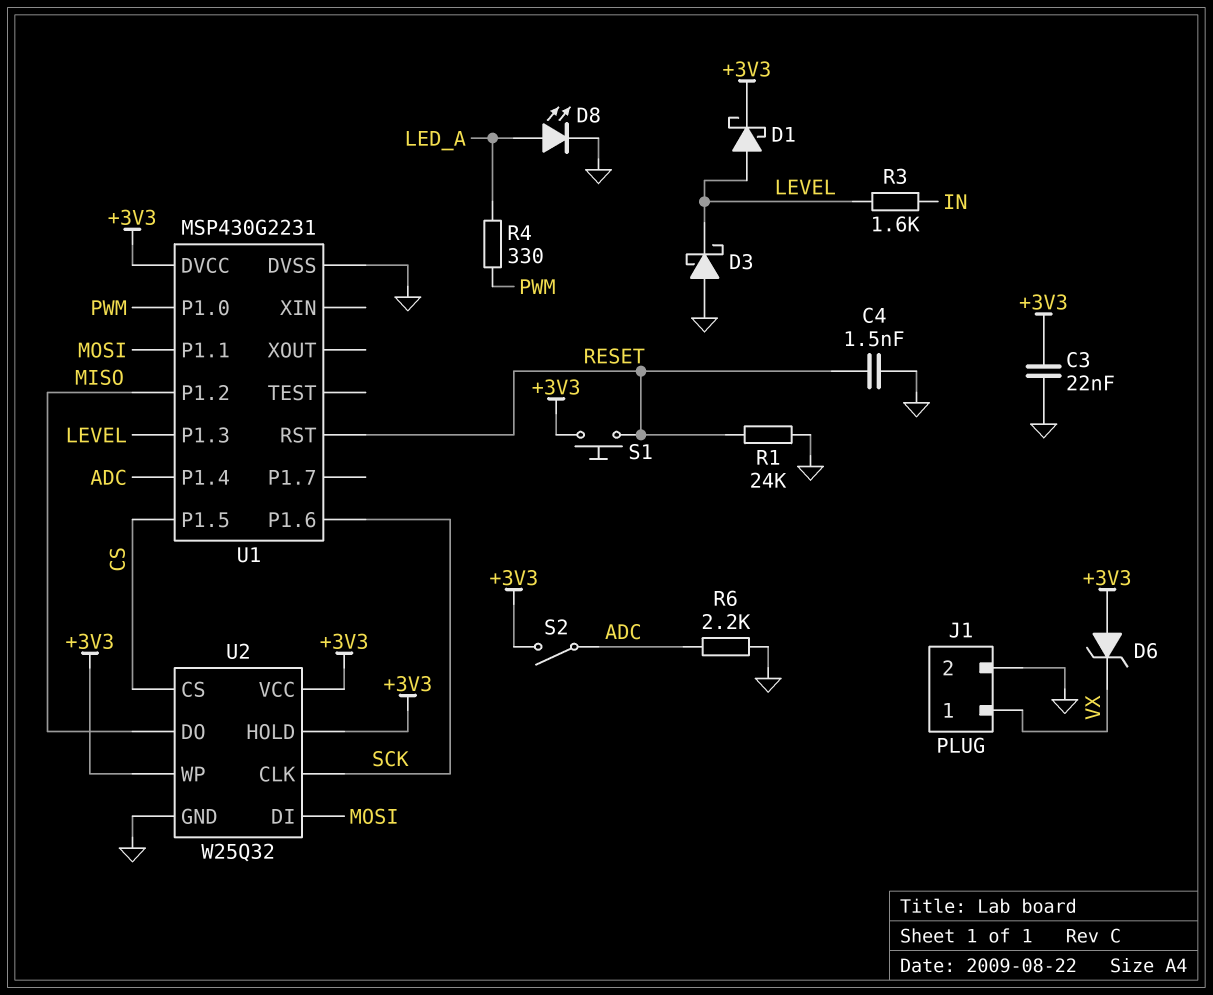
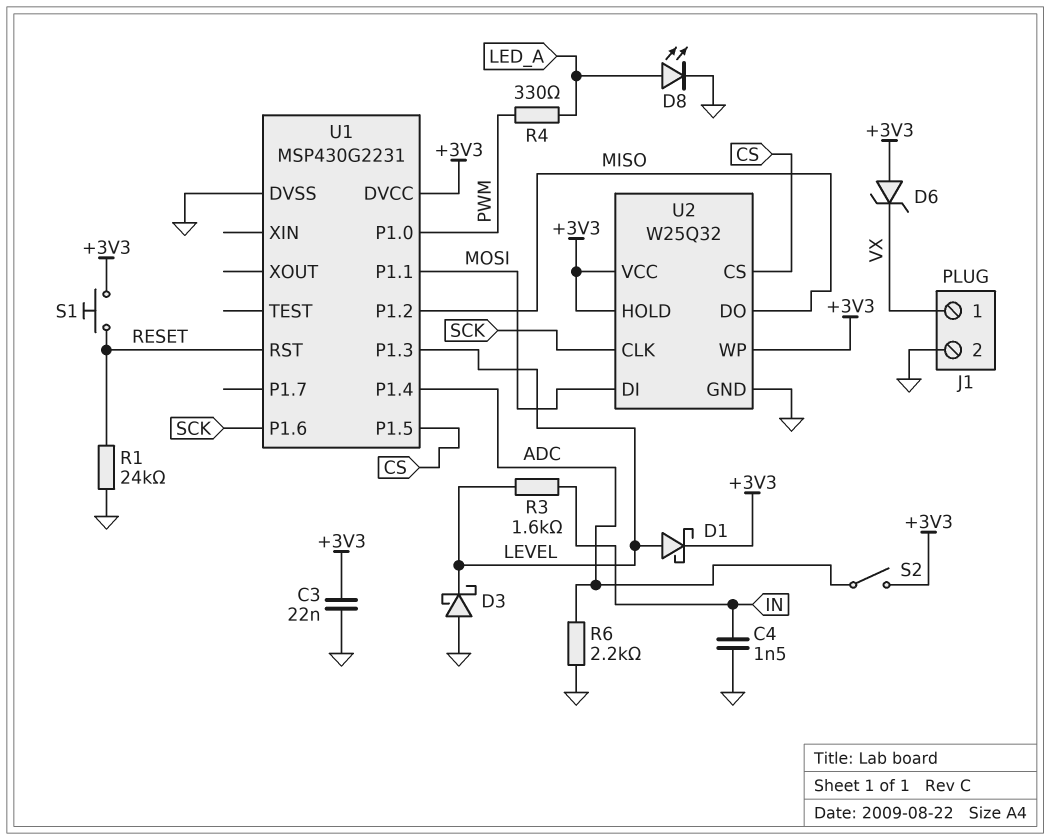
C4: 1.5nF (GND, RESET) -> 1.5nF (GND, IN)

